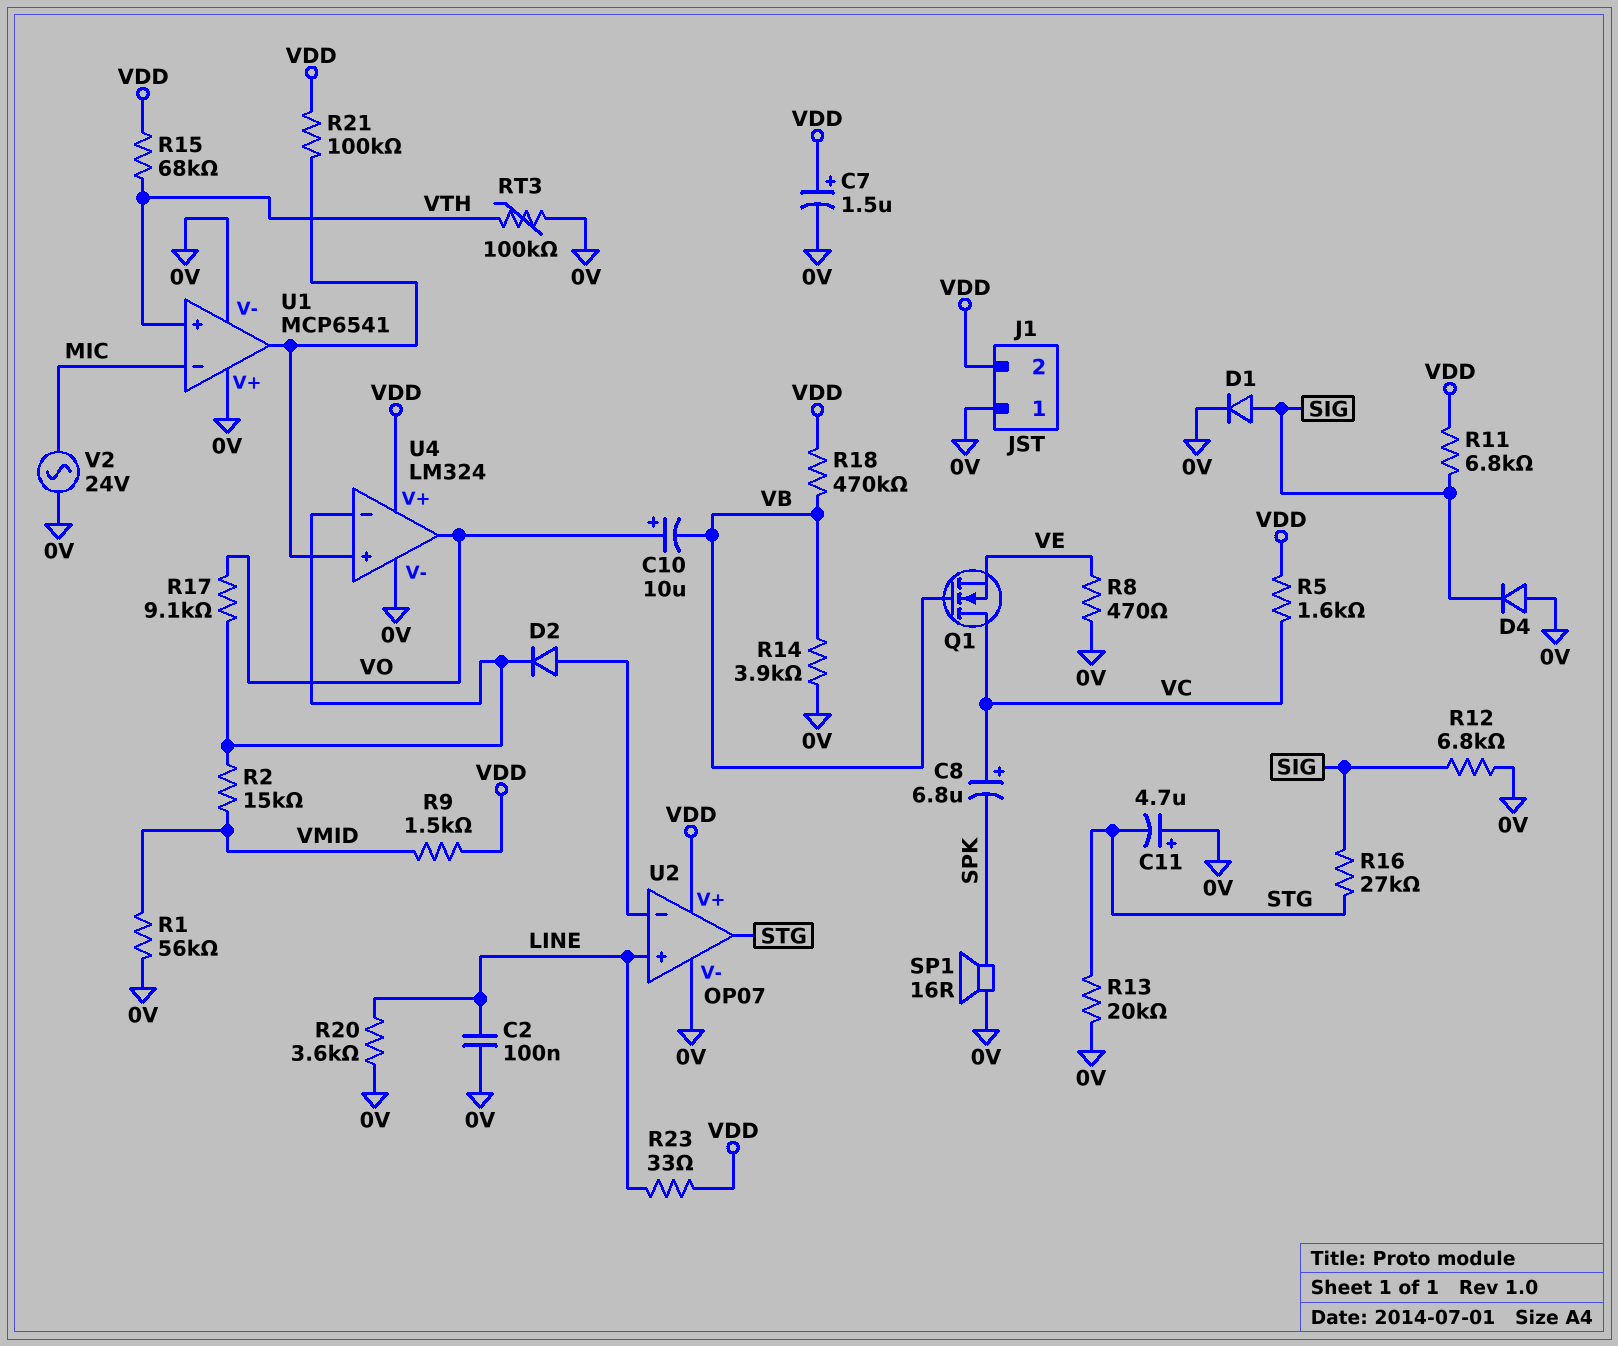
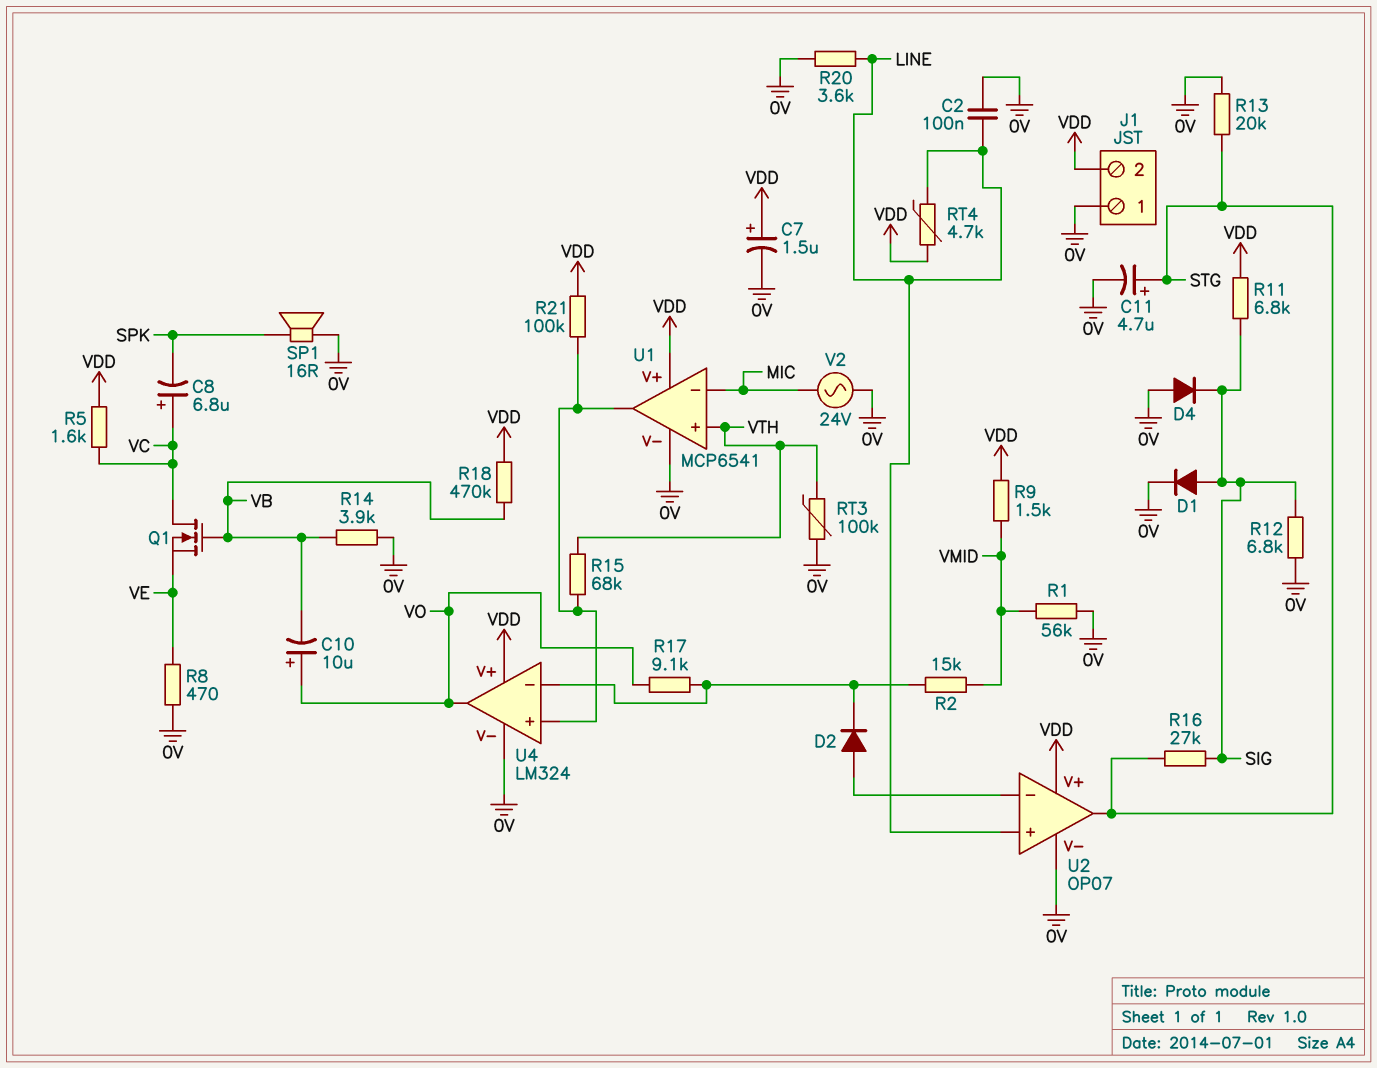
C11: 4.7uF (plus 0V, minus STG) -> 4.7uF (plus STG, minus 0V)
R15: 68k (VDD, VTH) -> 68k (U1/out, VTH)
R23: 33 (LINE, VDD) -> none
RT4: none -> 4.7k (LINE, VDD)
U1 pin V+: 0V -> VDD

